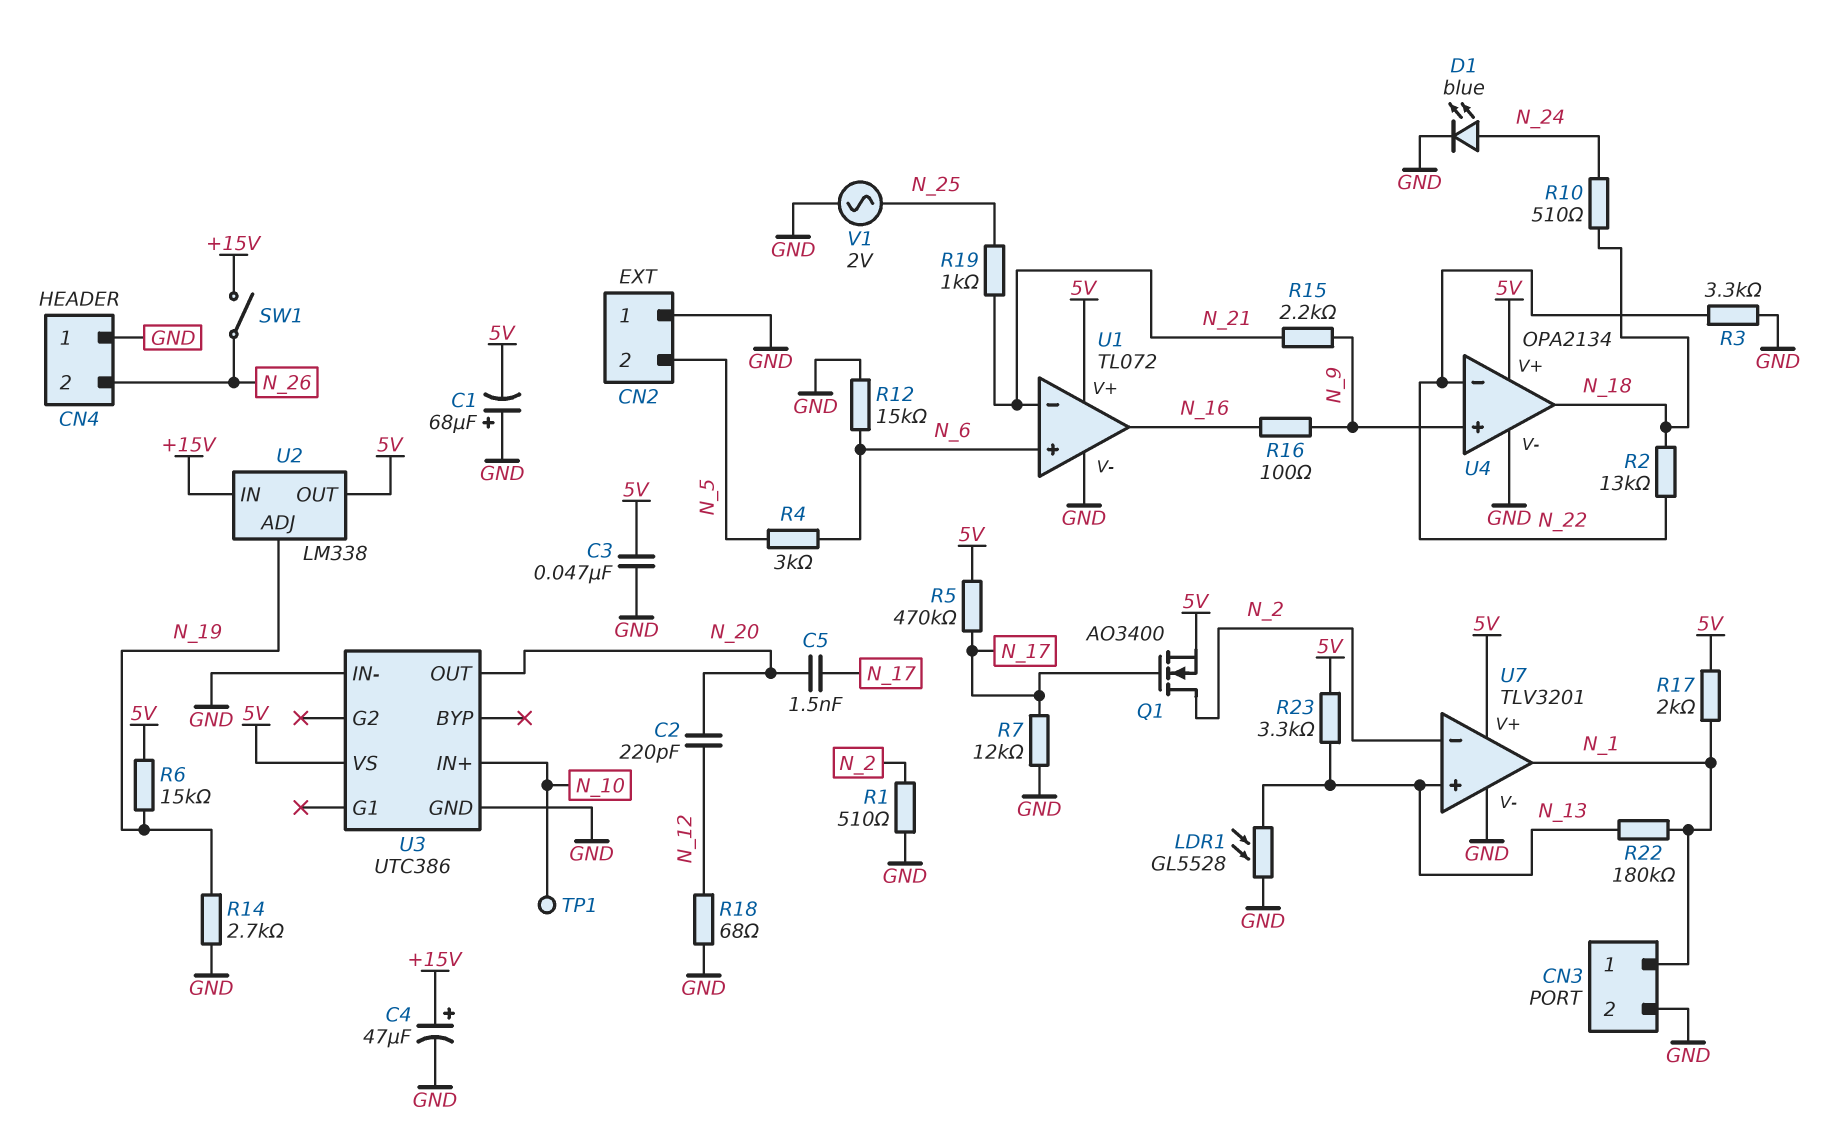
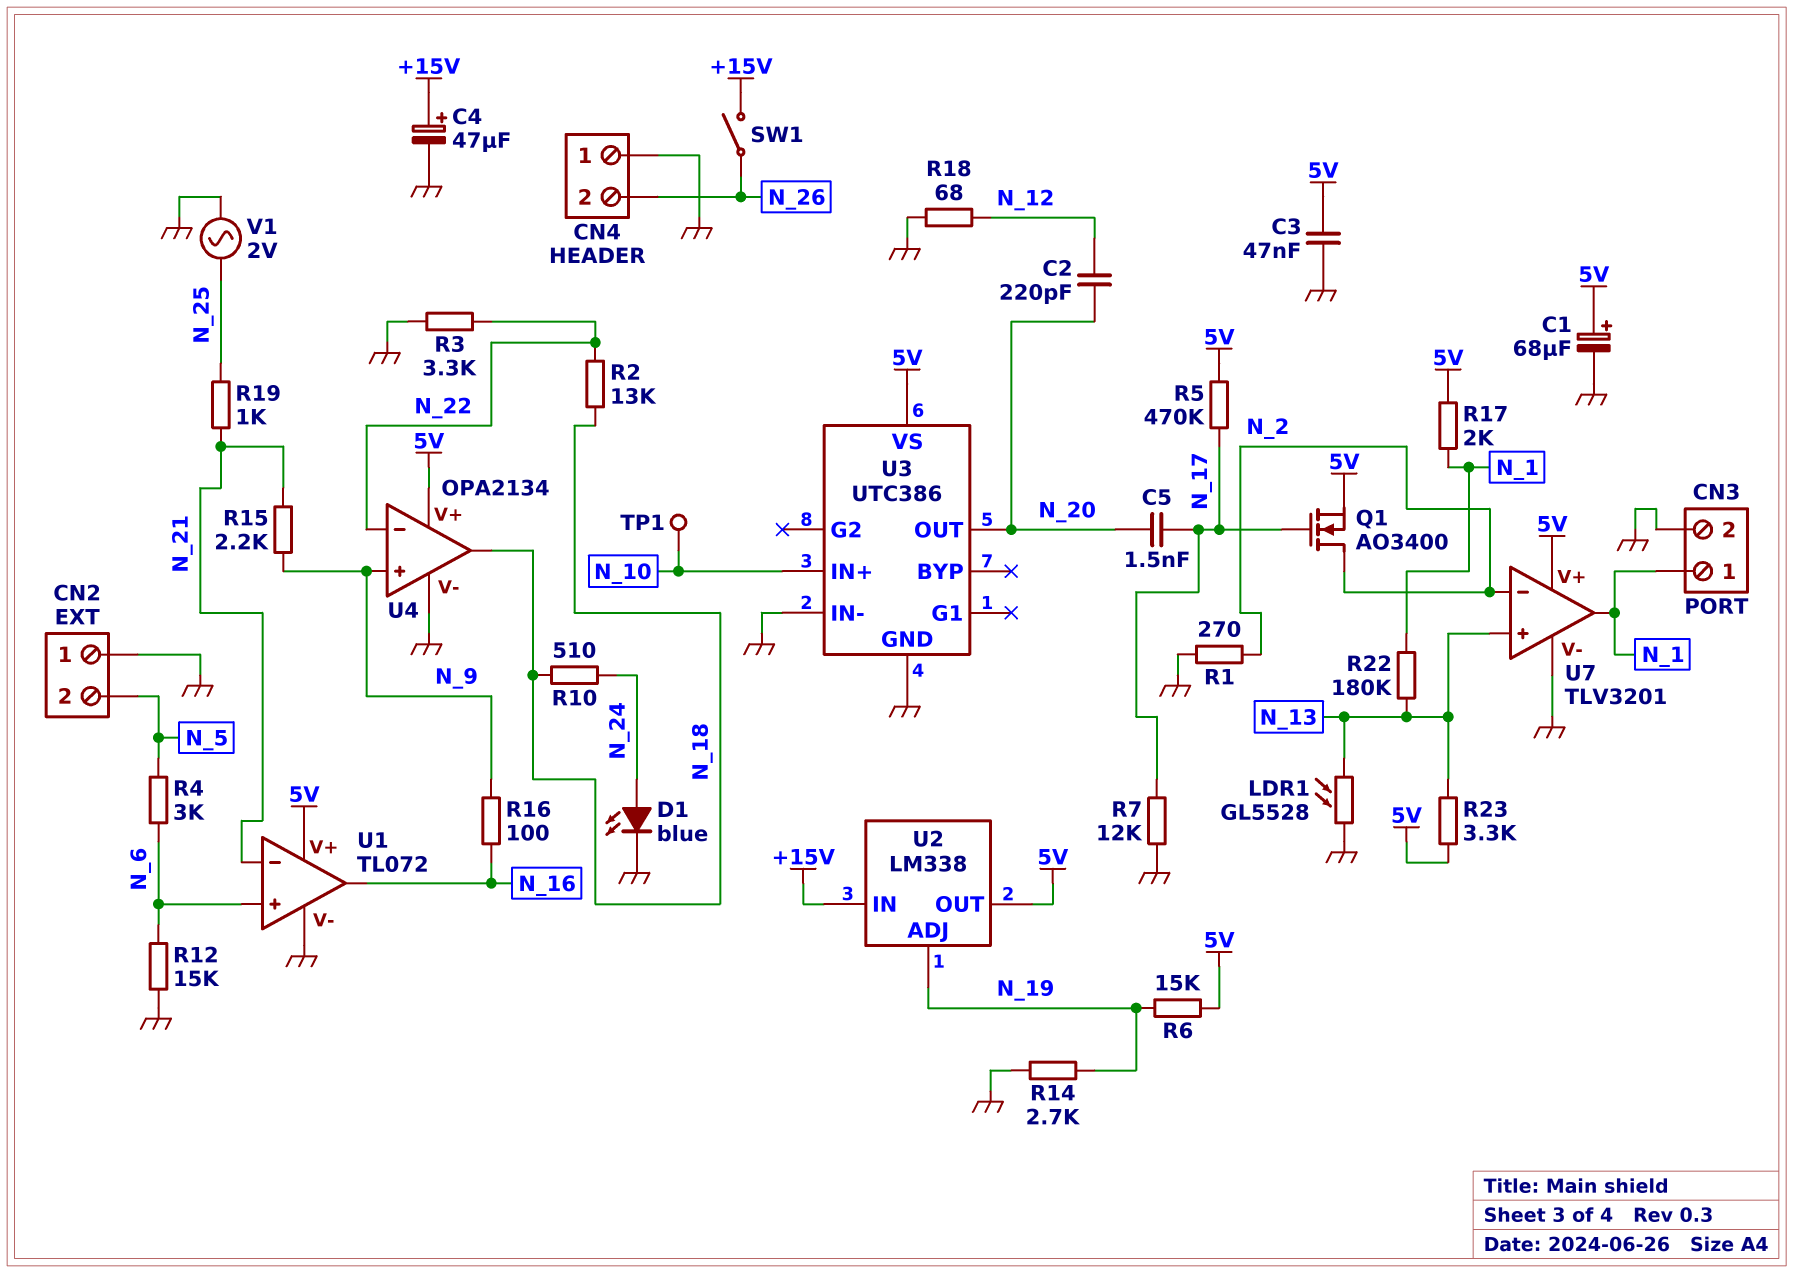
C1: 68uF (plus GND, minus 5V) -> 68uF (plus 5V, minus GND)
R1: 510 (GND, N_2) -> 270 (GND, N_2)

